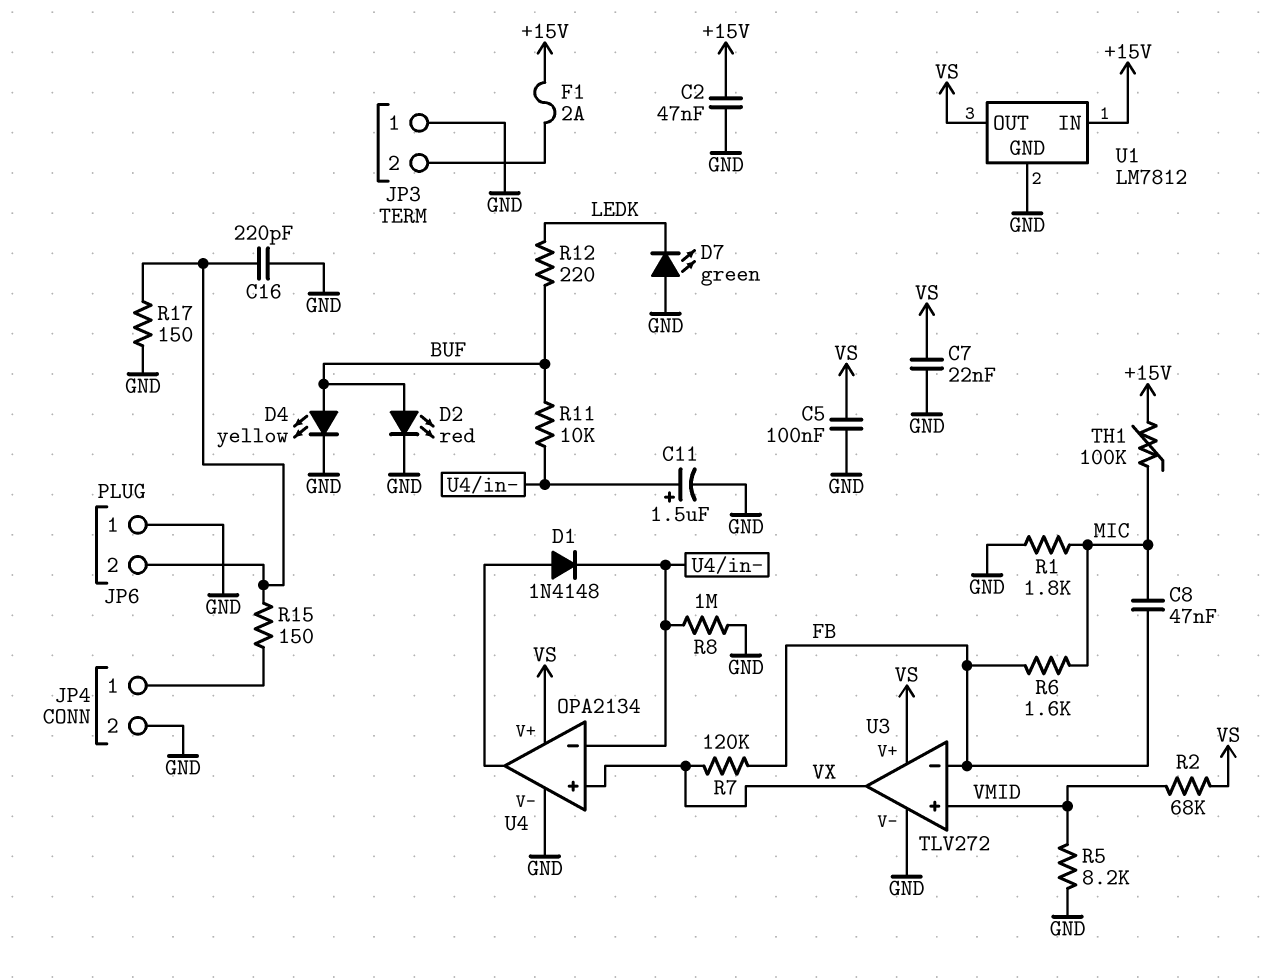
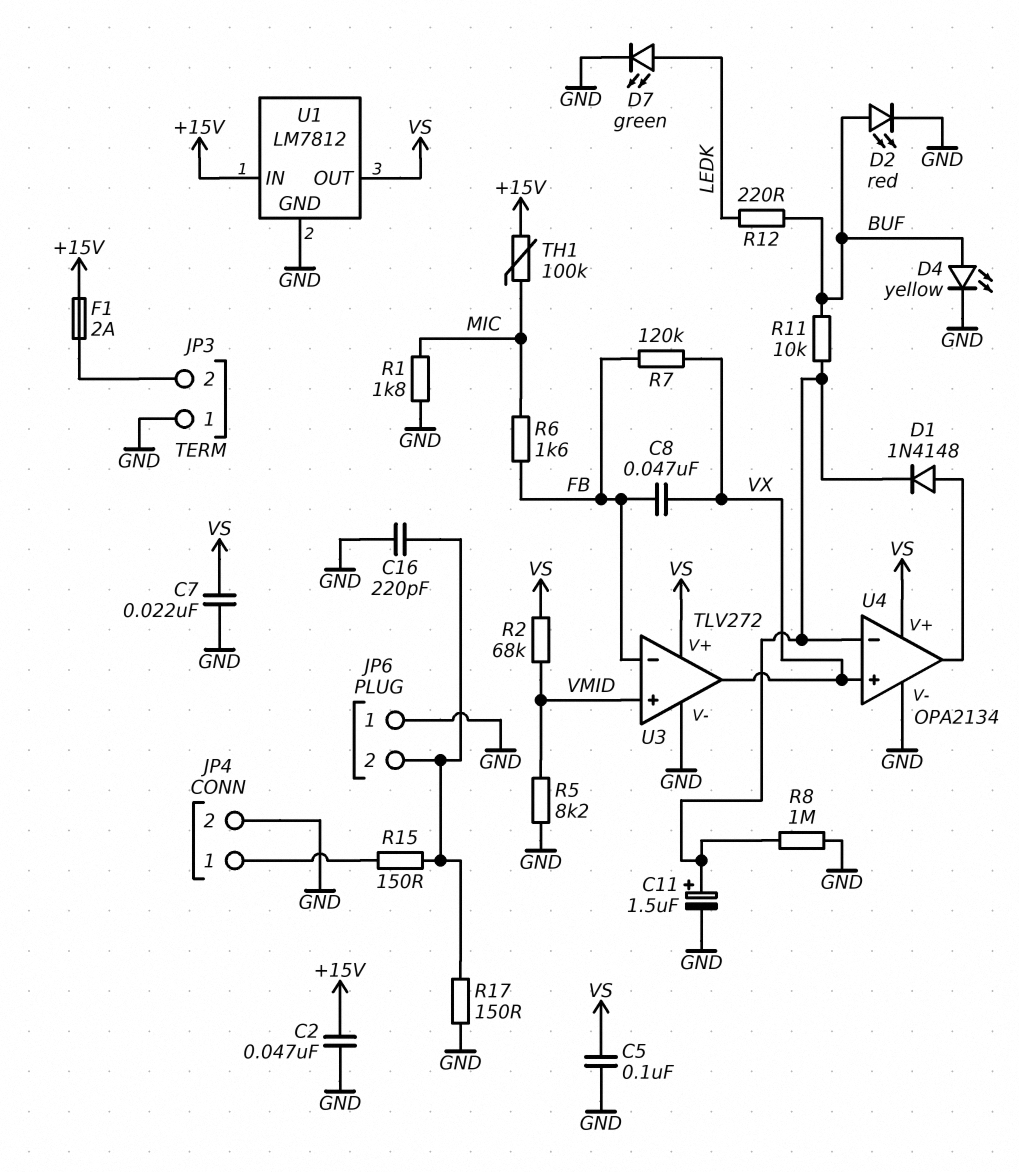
C8: 47nF (FB, MIC) -> 47nF (FB, VX)
D7: LED green (A GND, K LEDK) -> LED green (A LEDK, K GND)

